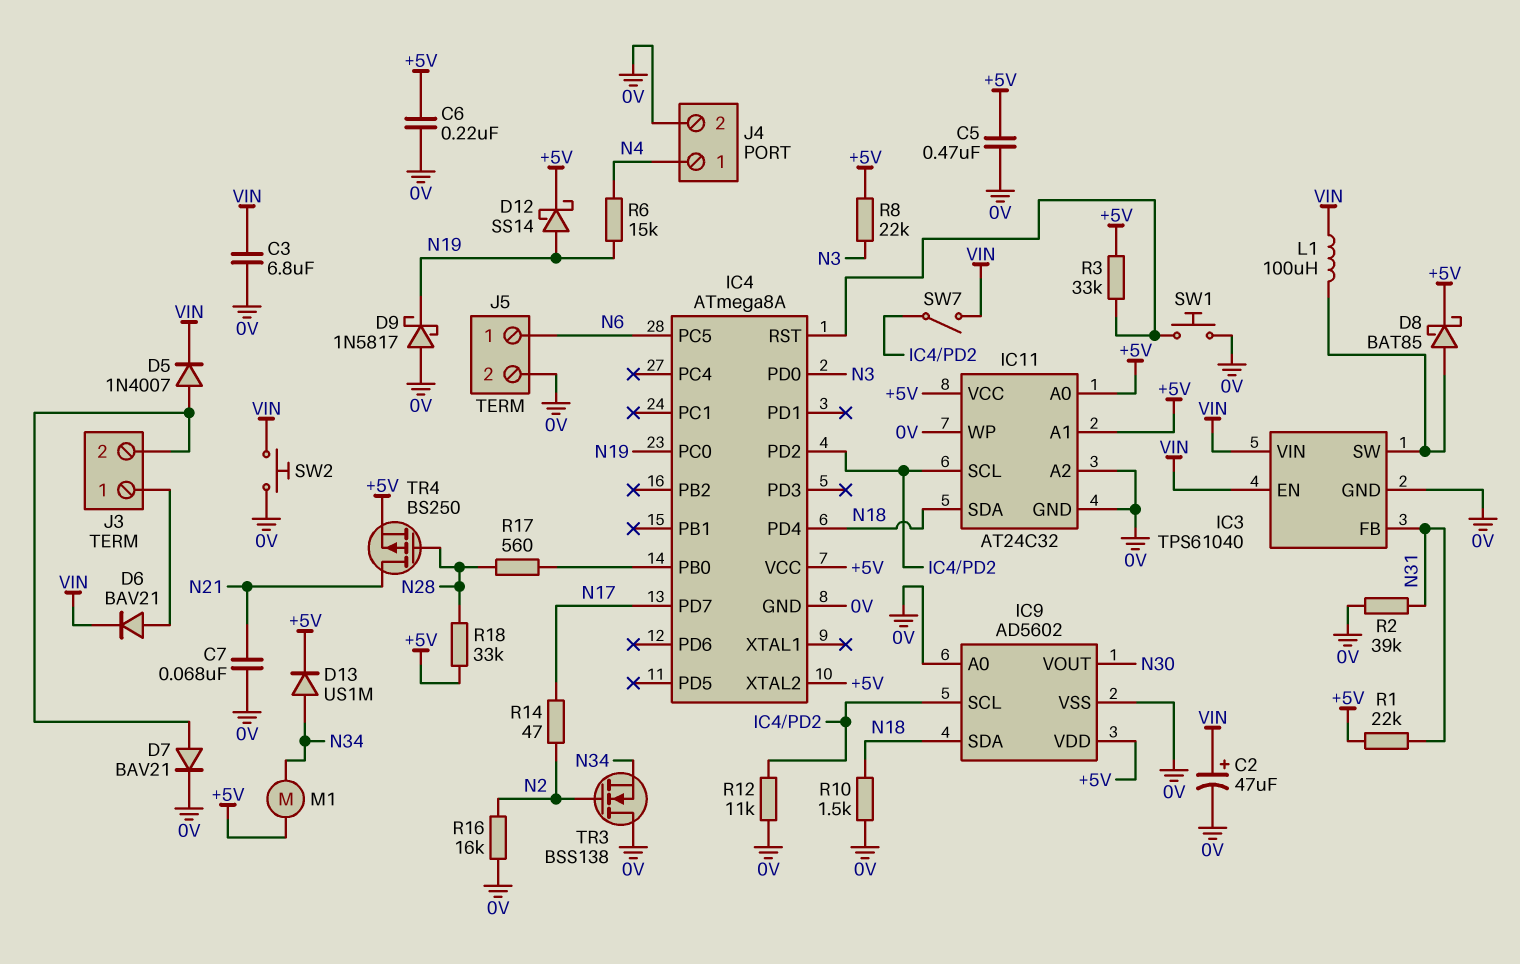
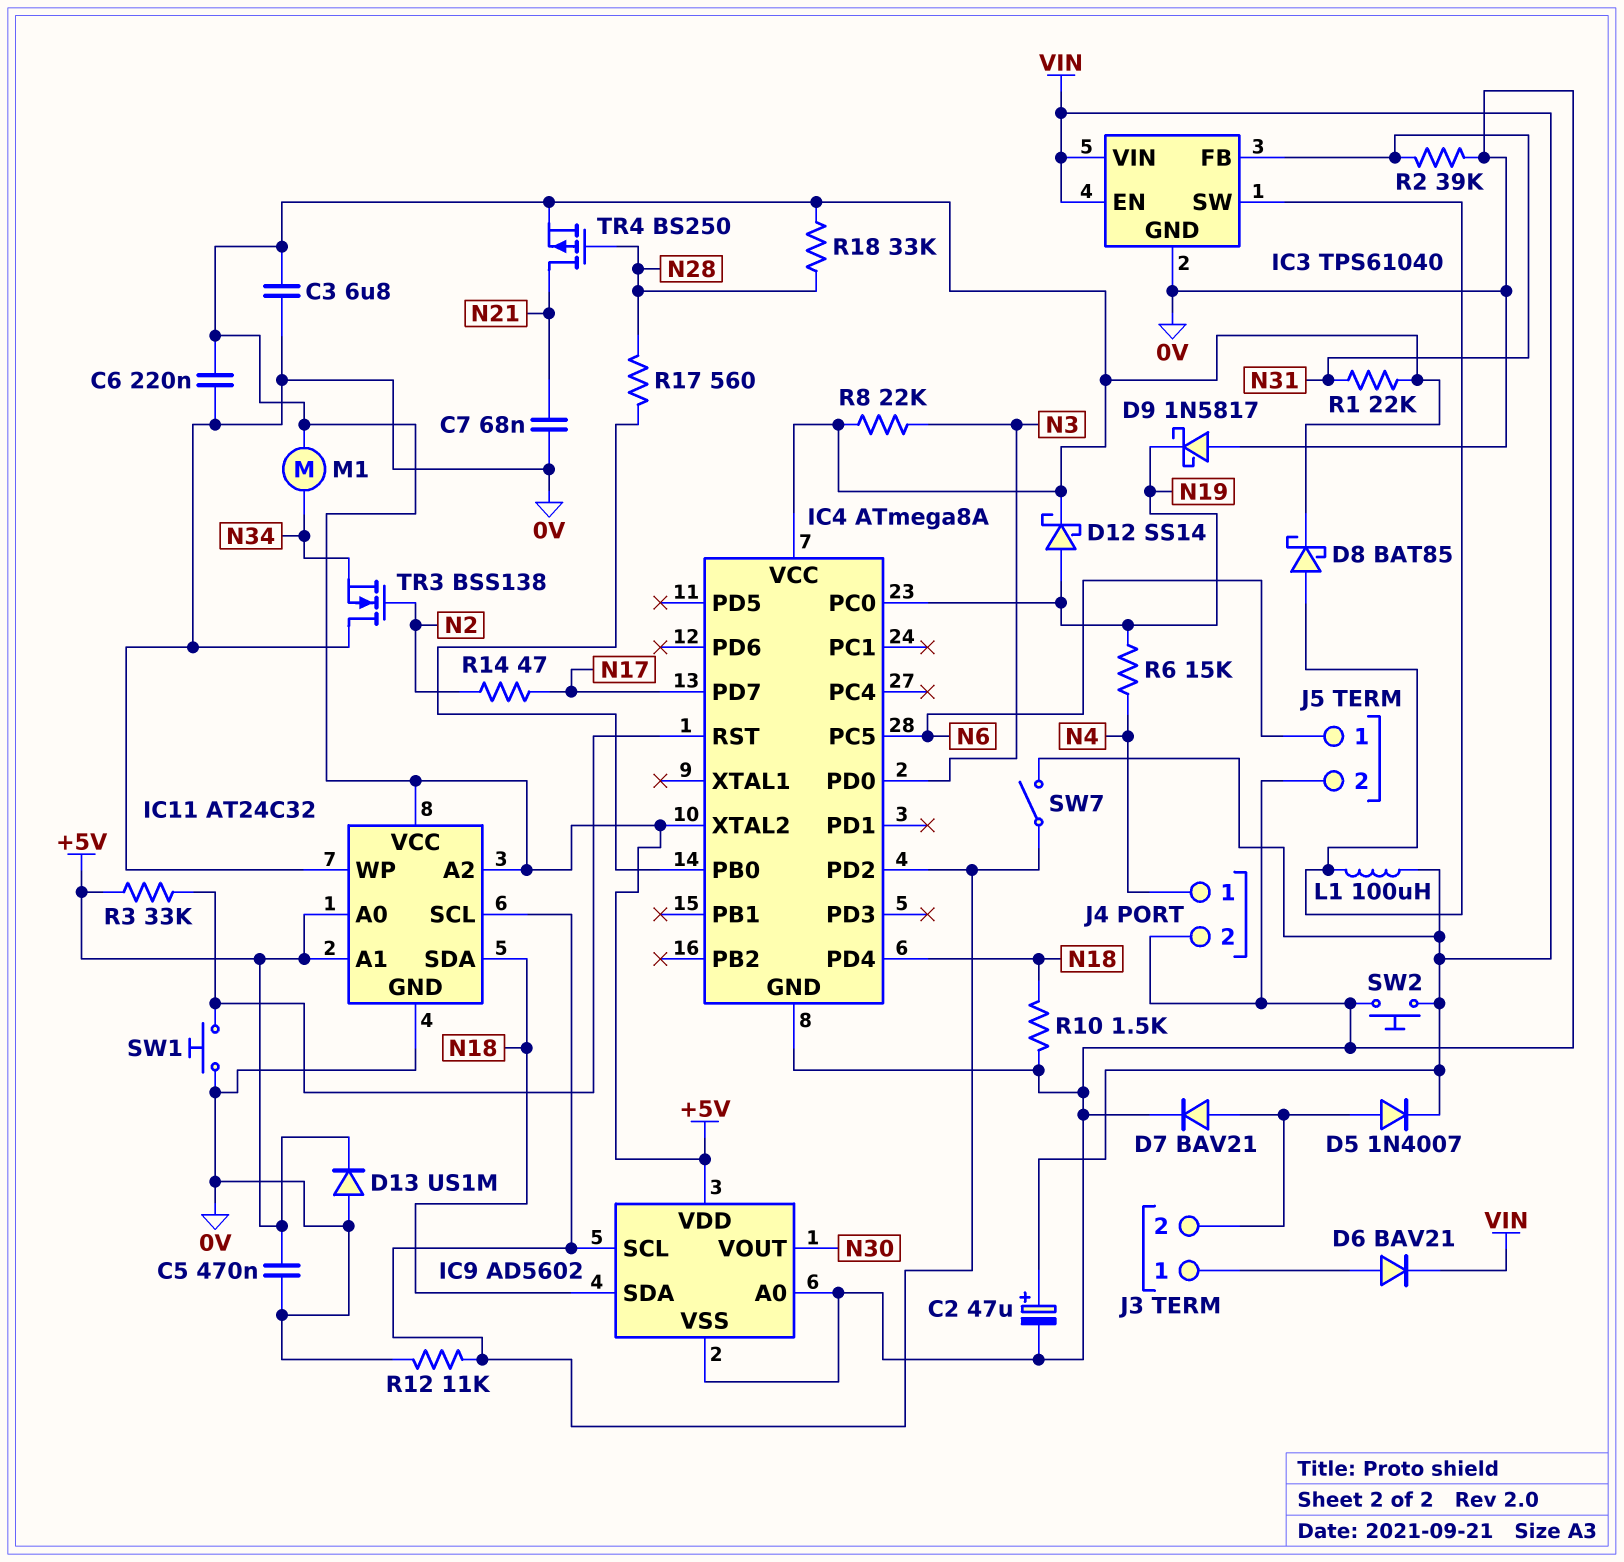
C3: 6.8uF (0V, VIN) -> 6.8uF (+5V, 0V)
D13: diode US1M (A N34, K +5V) -> diode US1M (A 0V, K +5V)
IC11 pin A2: 0V -> +5V
R16: 16k (0V, N2) -> none

